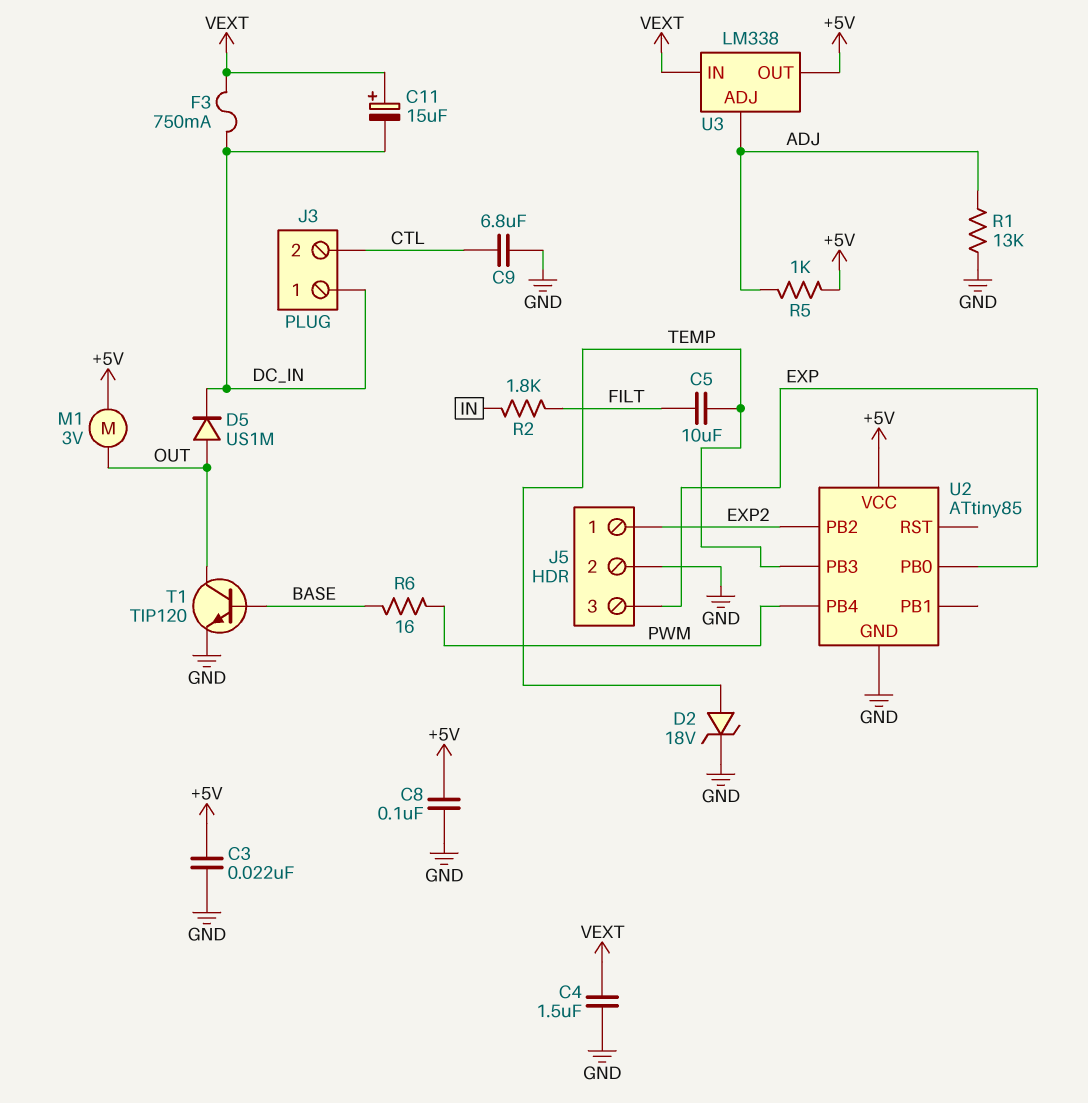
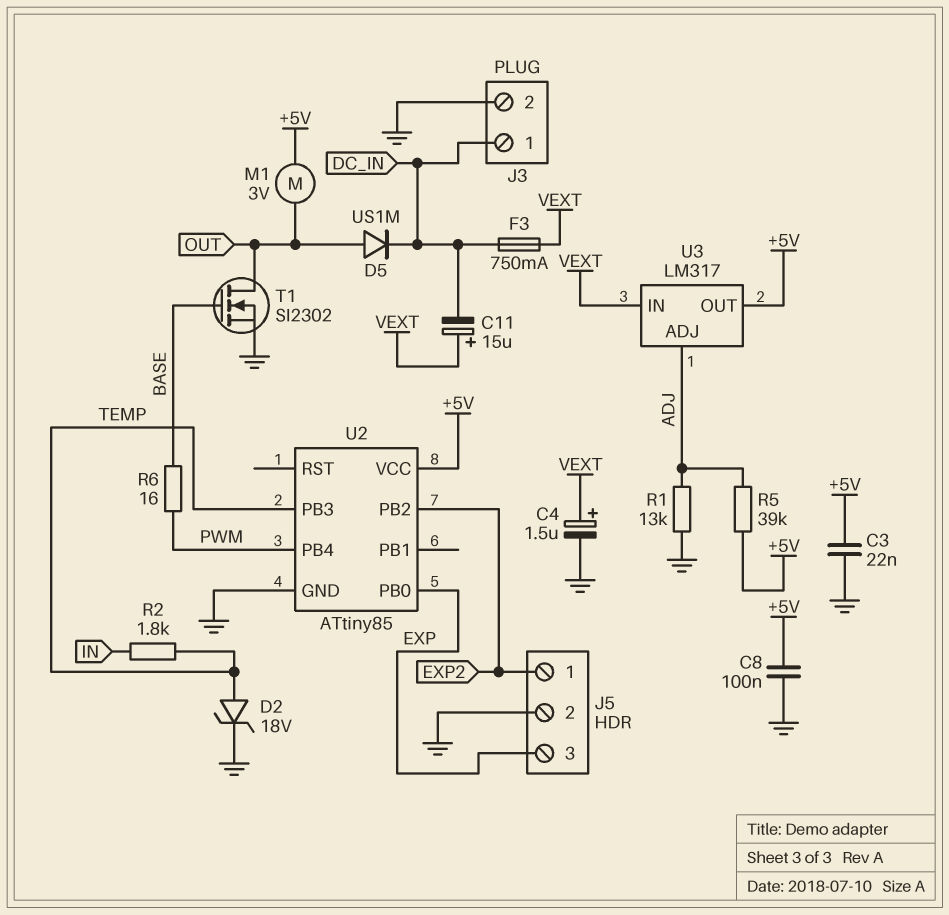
C4: 1.5uF (GND, VEXT) -> 1.5uF (plus VEXT, minus GND)
C5: 10uF (FILT, TEMP) -> none
C9: 6.8uF (CTL, GND) -> none
J3 pin 2: CTL -> GND
R2: 1.8k (FILT, IN) -> 1.8k (IN, TEMP)
R5: 1k (+5V, ADJ) -> 39k (+5V, ADJ)
T1: NPN TIP120 (B BASE, C OUT, E GND) -> NMOS SI2302 (G BASE, D OUT, S GND)
U3: LM338 -> LM317

